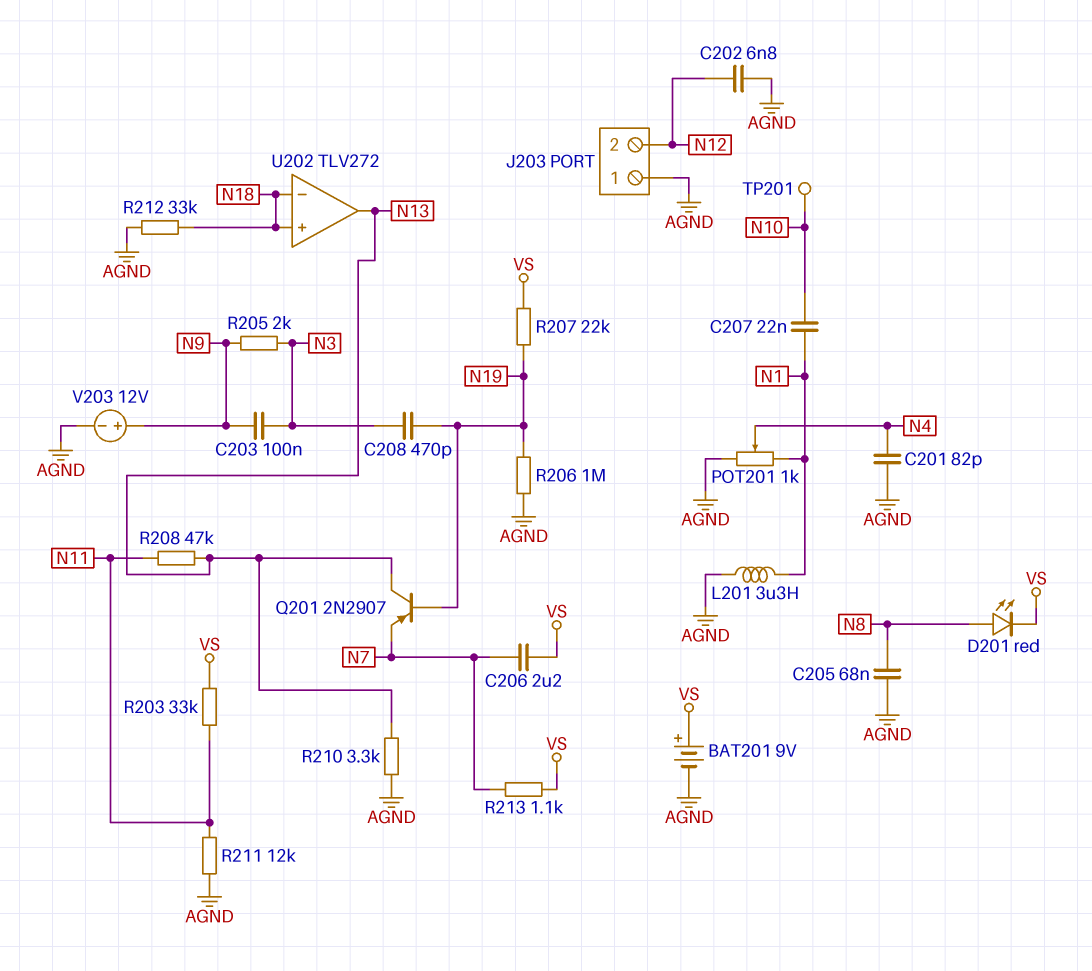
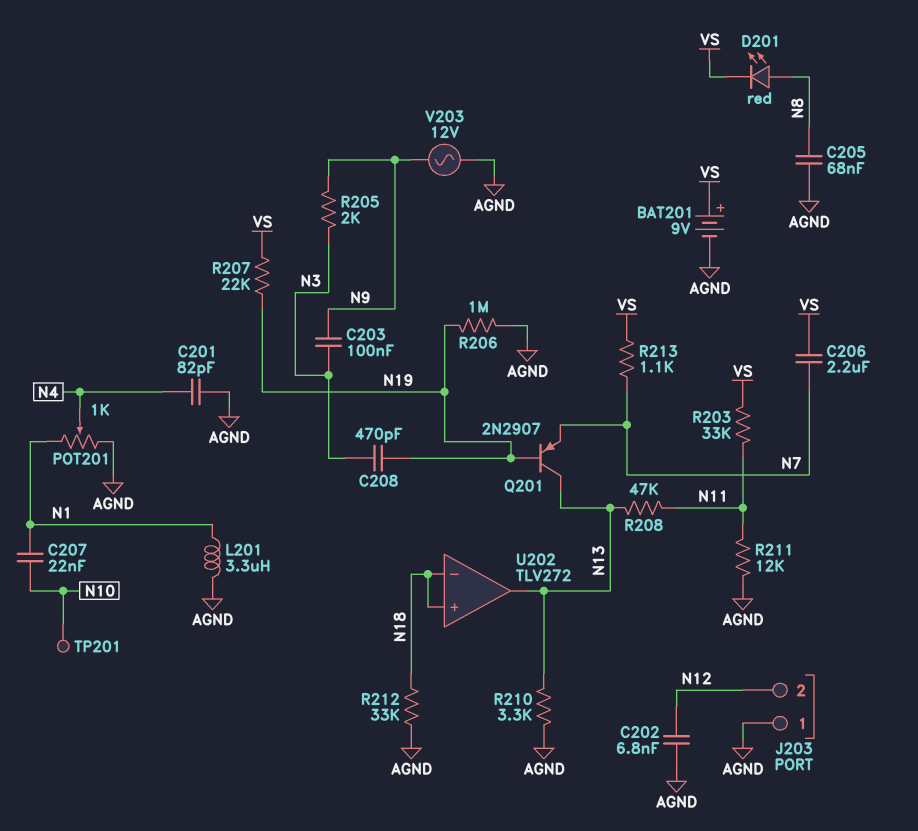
V203: 12V (plus N9, minus AGND) -> AC 12V (AGND, N9)

